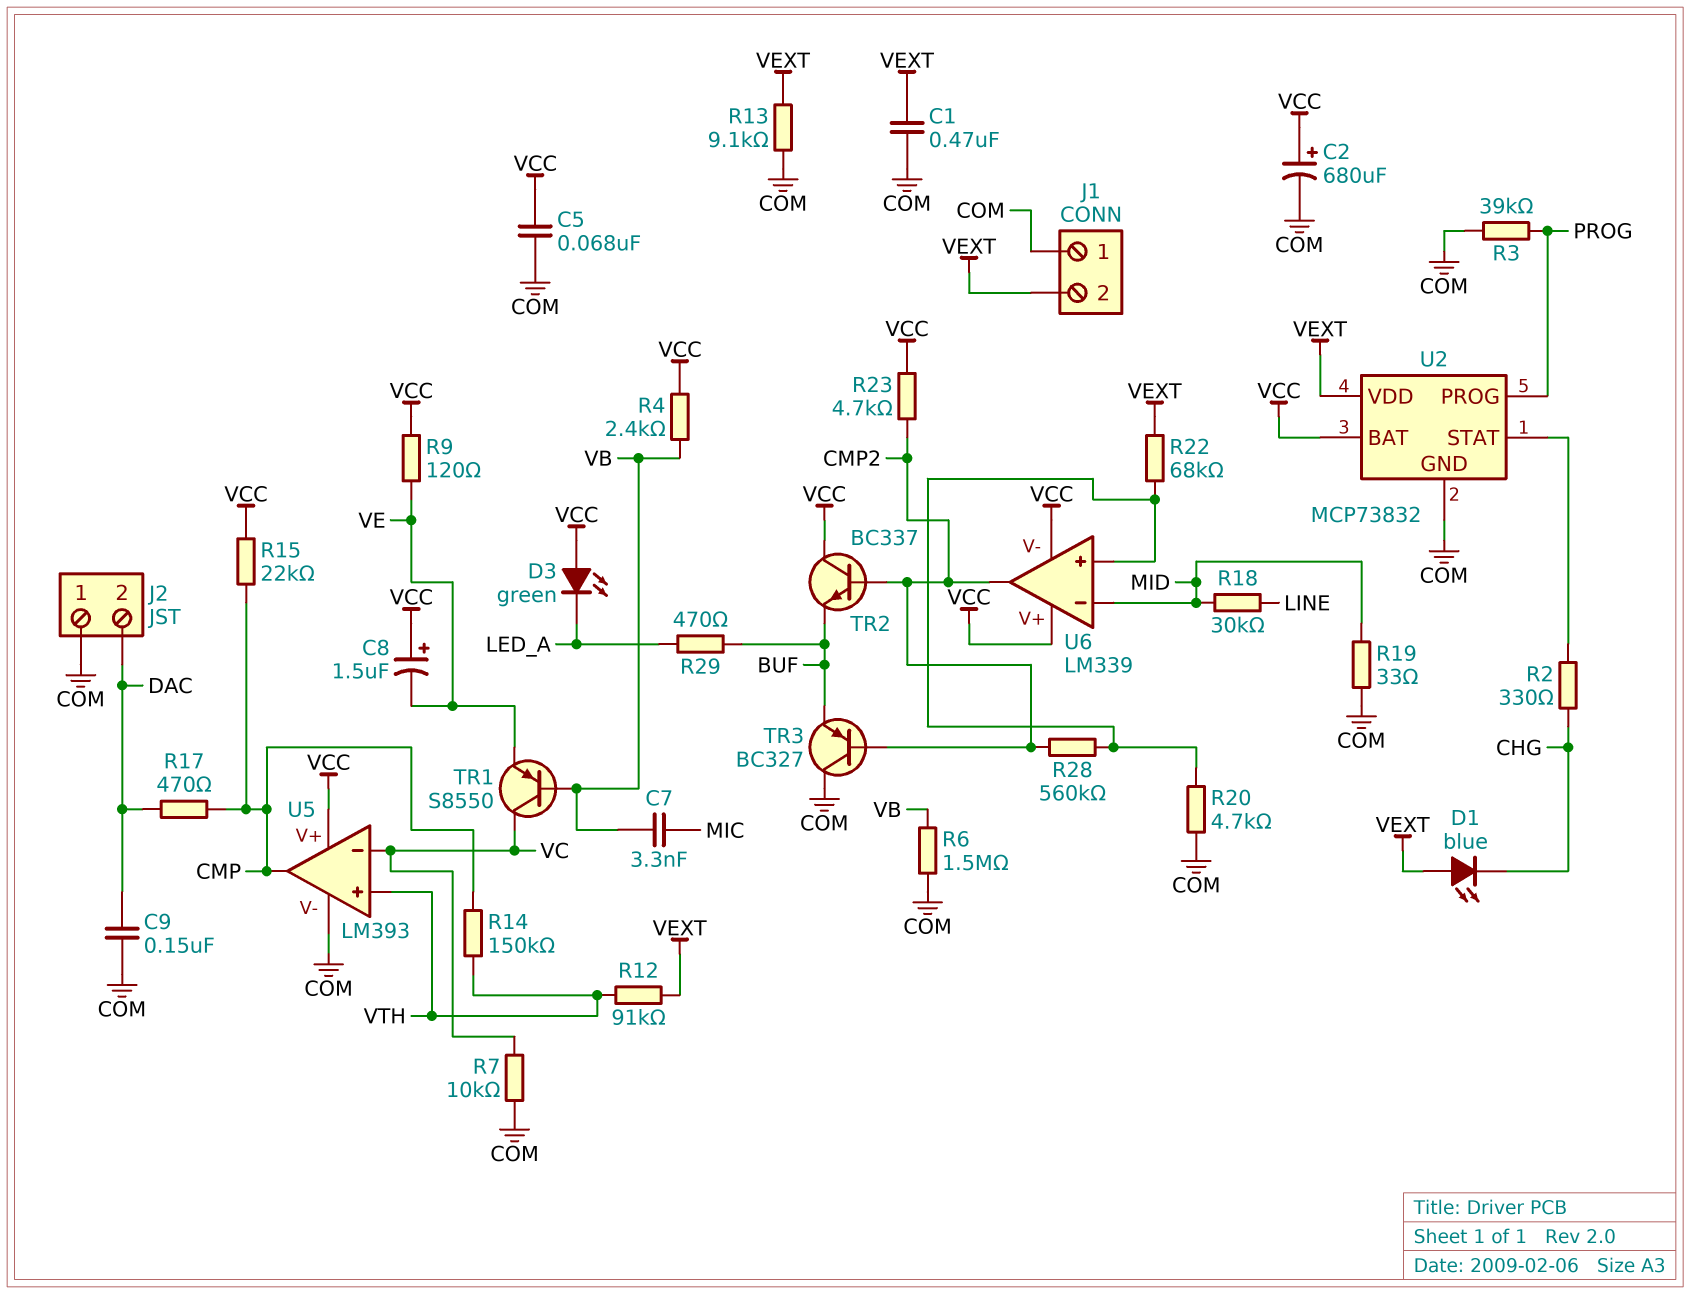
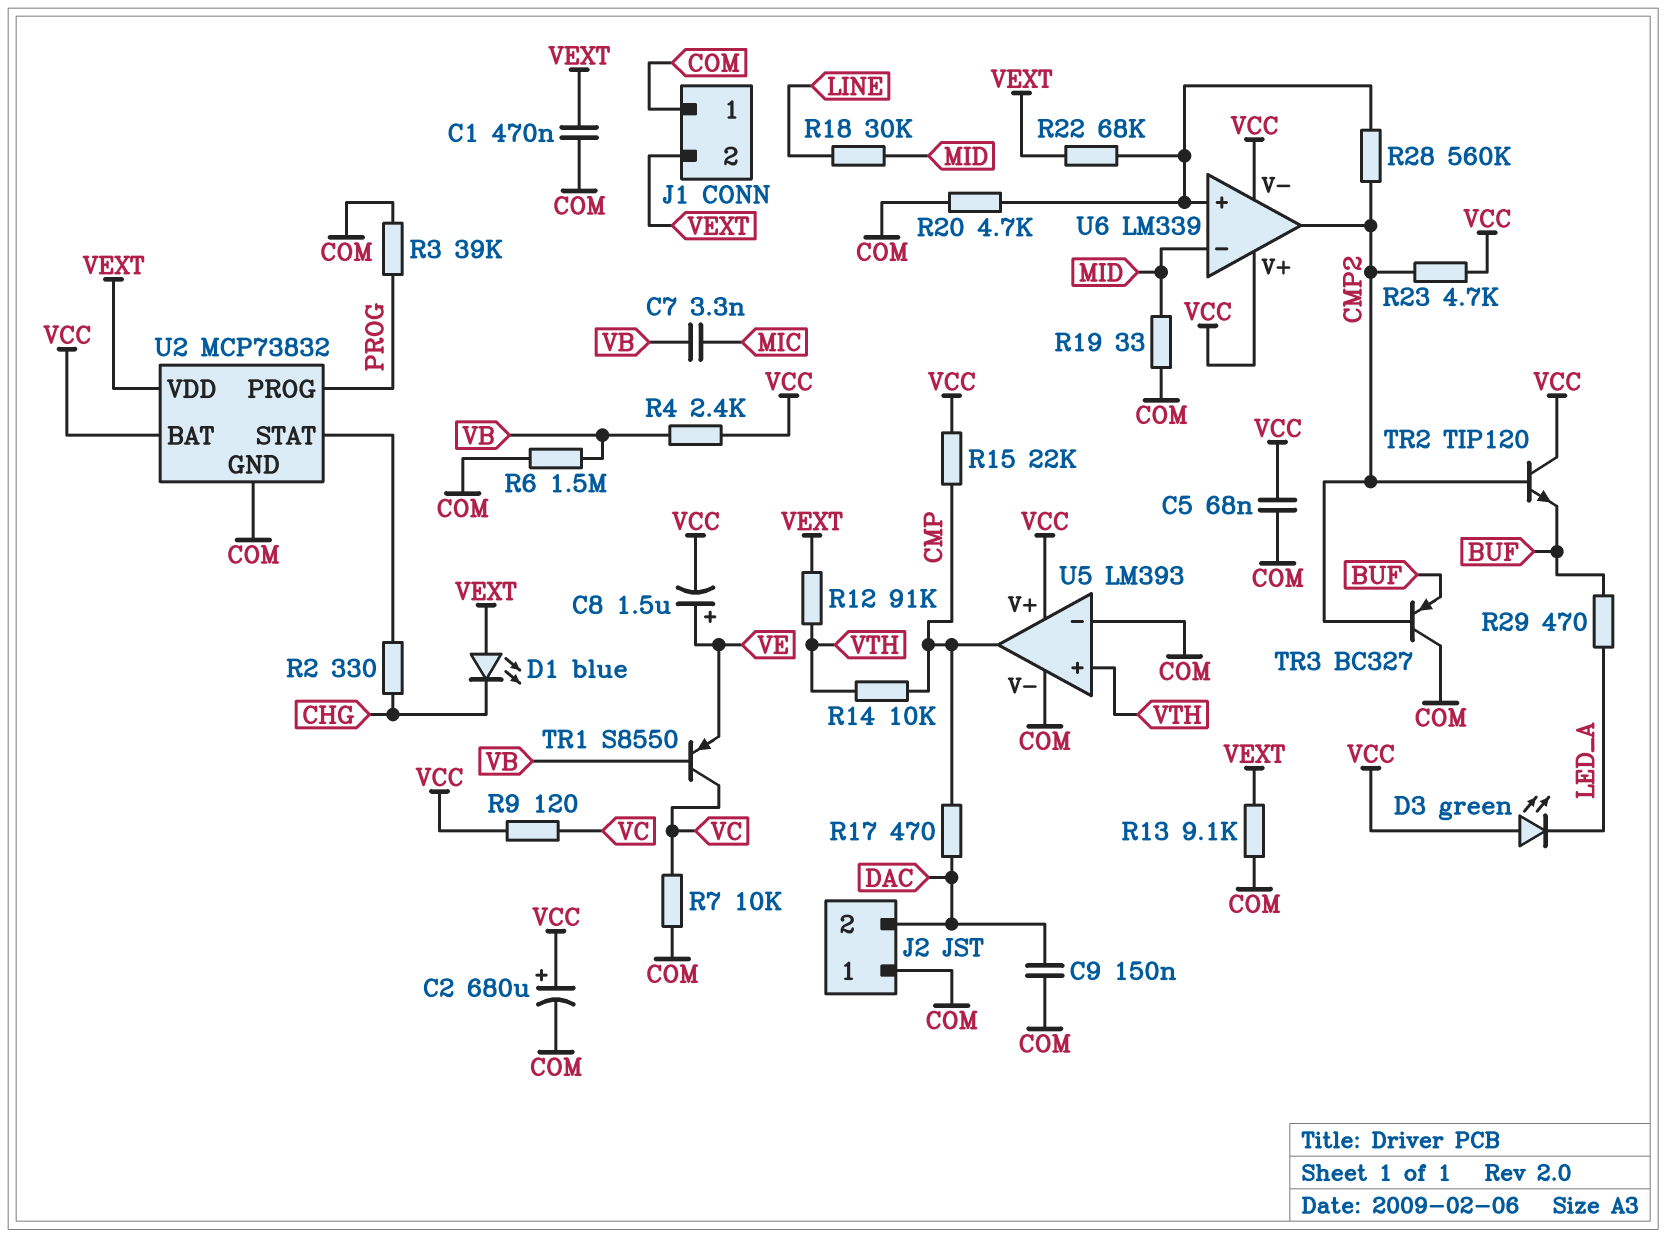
C8: 1.5uF (plus VCC, minus VE) -> 1.5uF (plus VE, minus VCC)
R9: 120 (VCC, VE) -> 120 (VC, VCC)
R14: 150k (CMP, VTH) -> 10k (CMP, VTH)
TR2: NPN BC337 (B CMP2, C VCC, E BUF) -> NPN TIP120 (B CMP2, C VCC, E BUF)
U5 pin in-: VC -> COM

